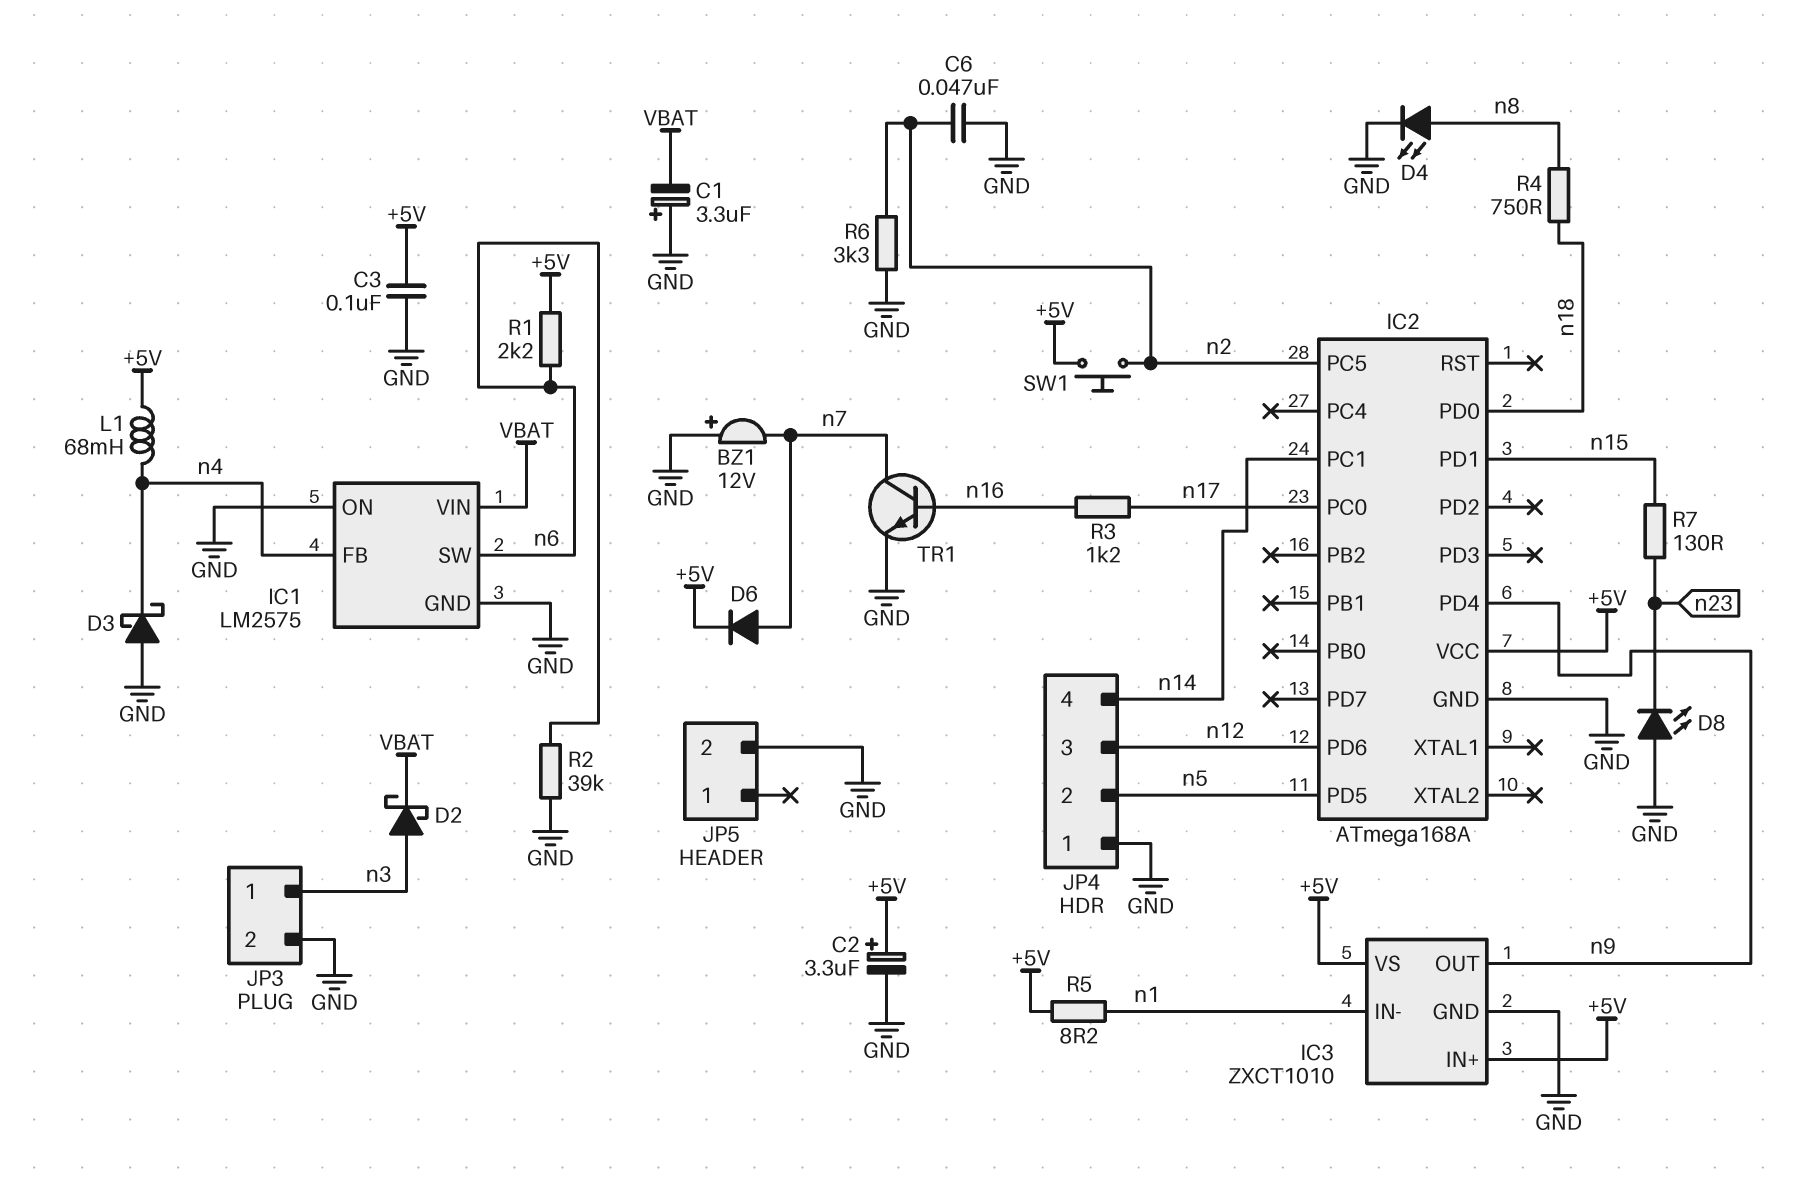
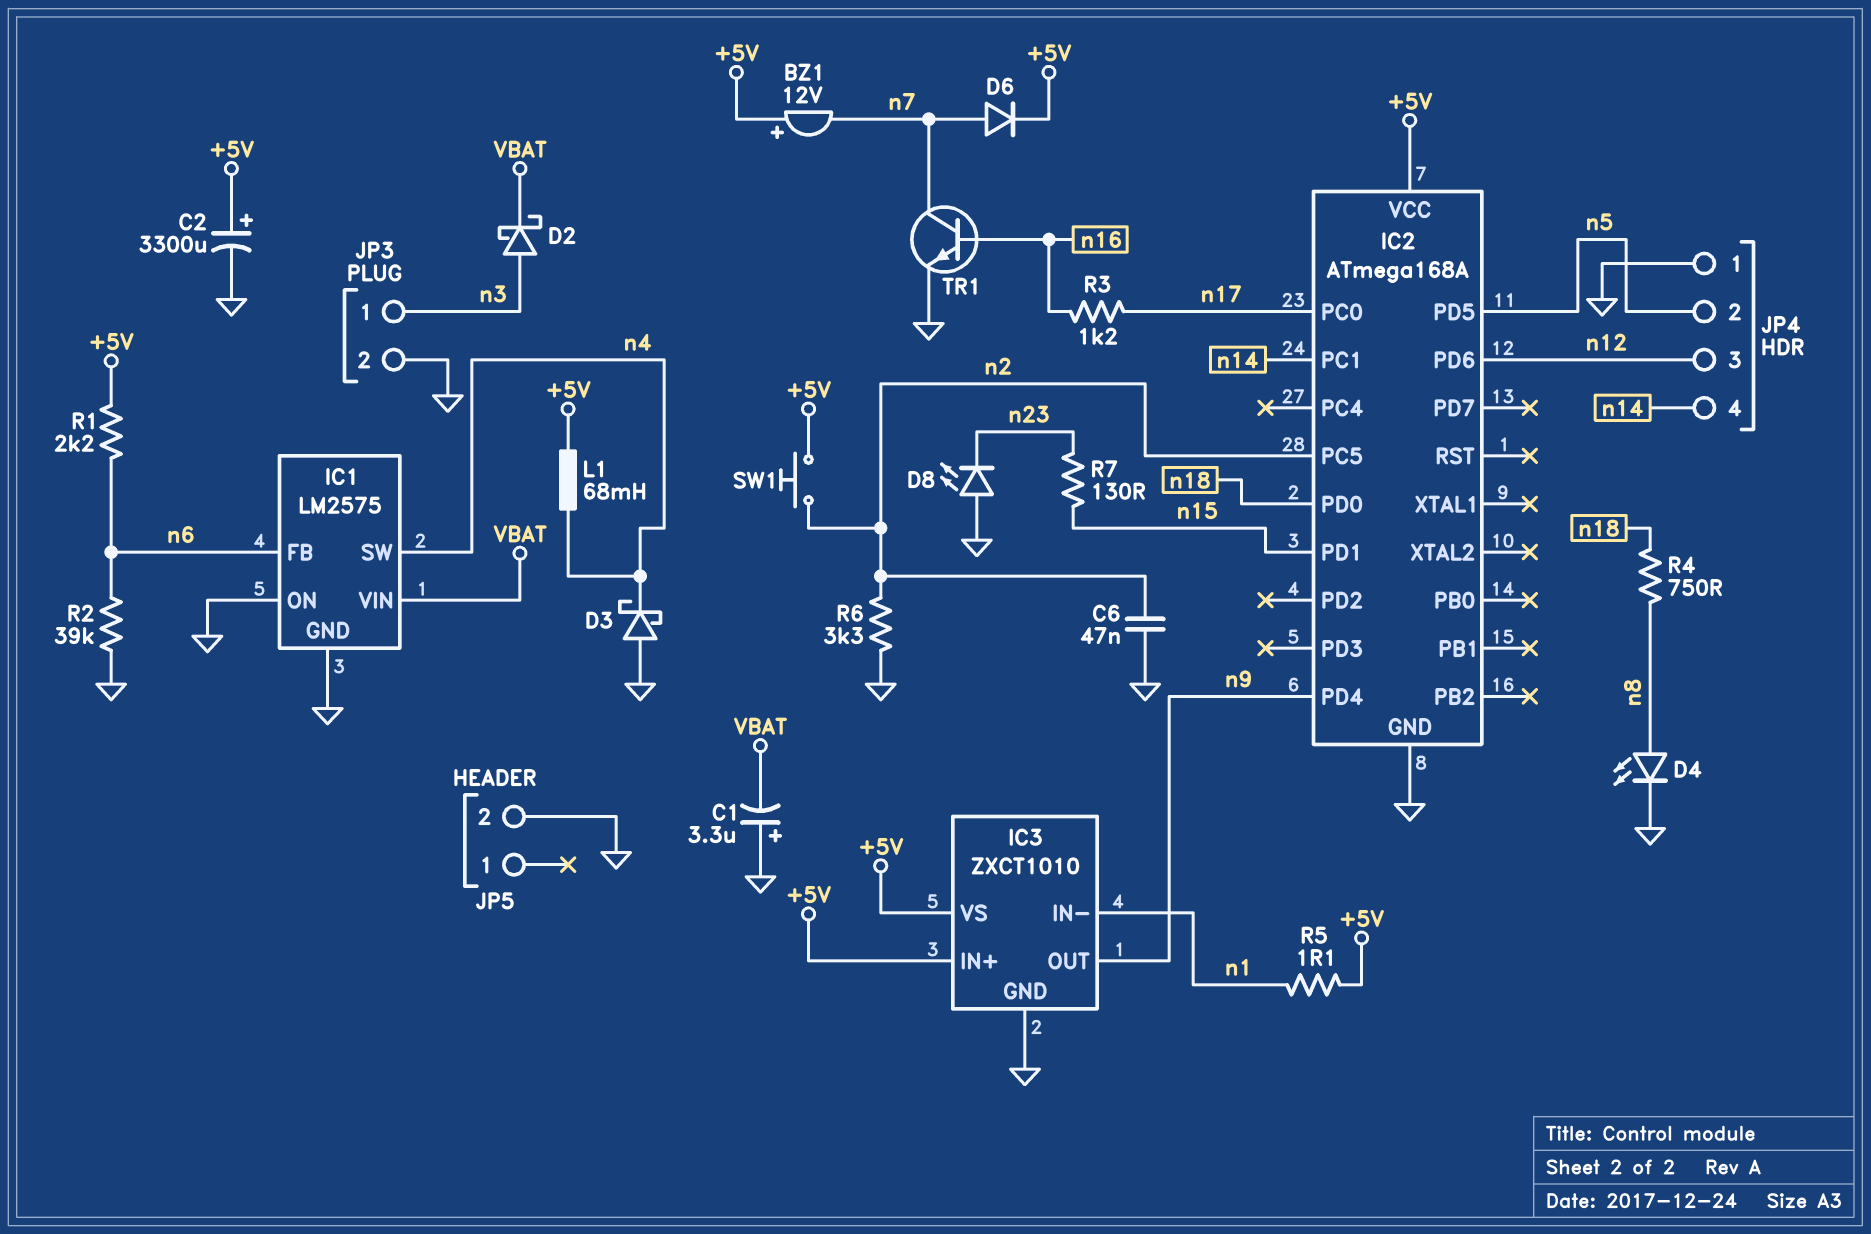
BZ1: buzzer 12V (plus GND, minus n7) -> buzzer 12V (plus +5V, minus n7)
C2: 3.3uF (plus +5V, minus GND) -> 3300uF (plus +5V, minus GND)
C3: 100nF (+5V, GND) -> none
IC1 pin FB: n4 -> n6
IC1 pin SW: n6 -> n4
R5: 8.2 (+5V, n1) -> 1.1 (+5V, n1)

